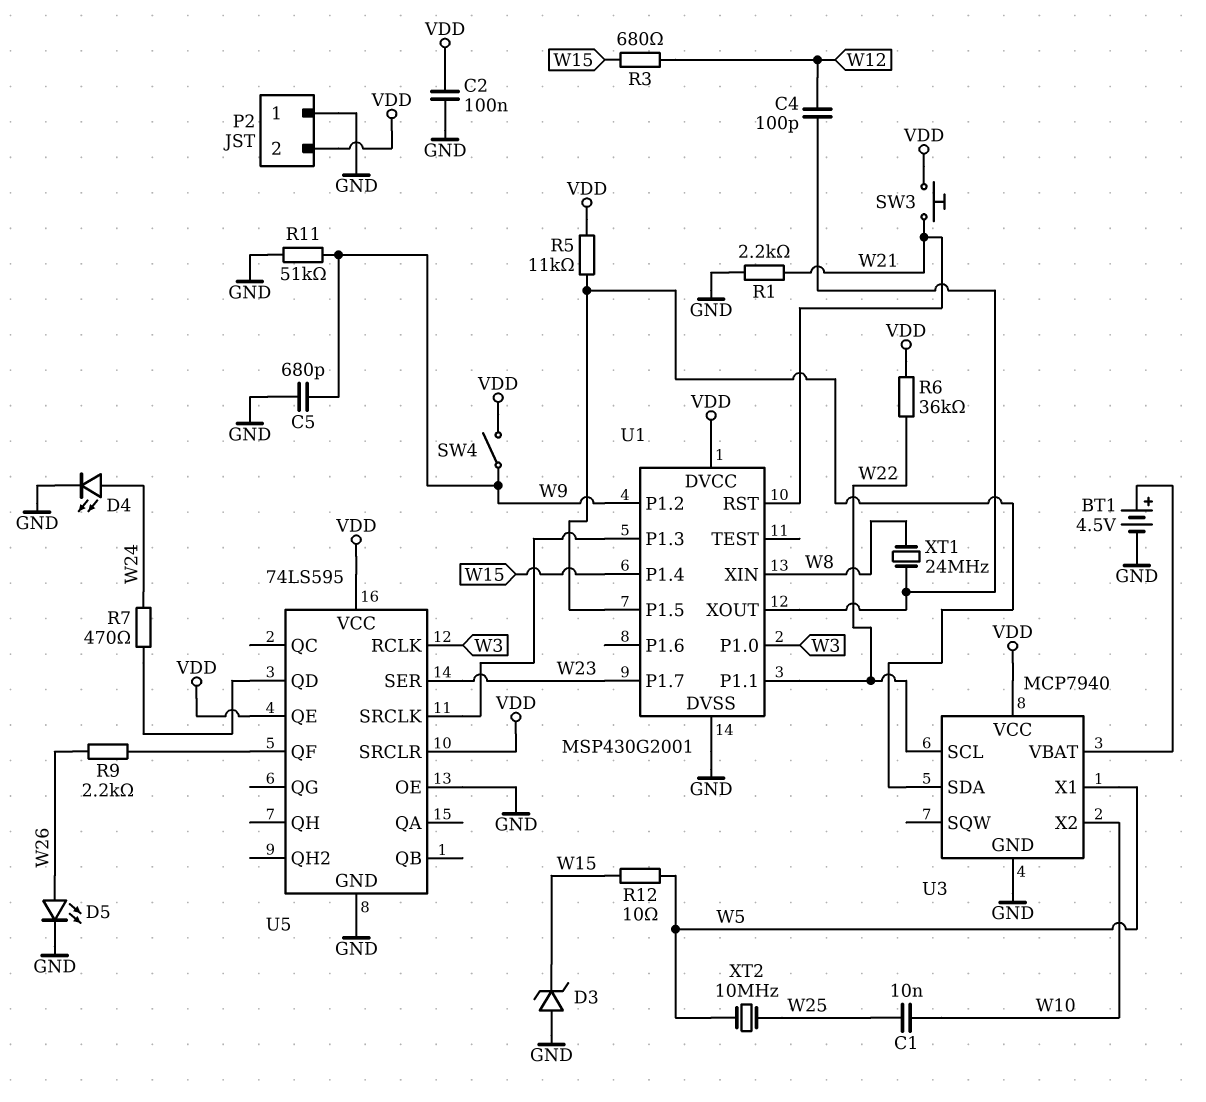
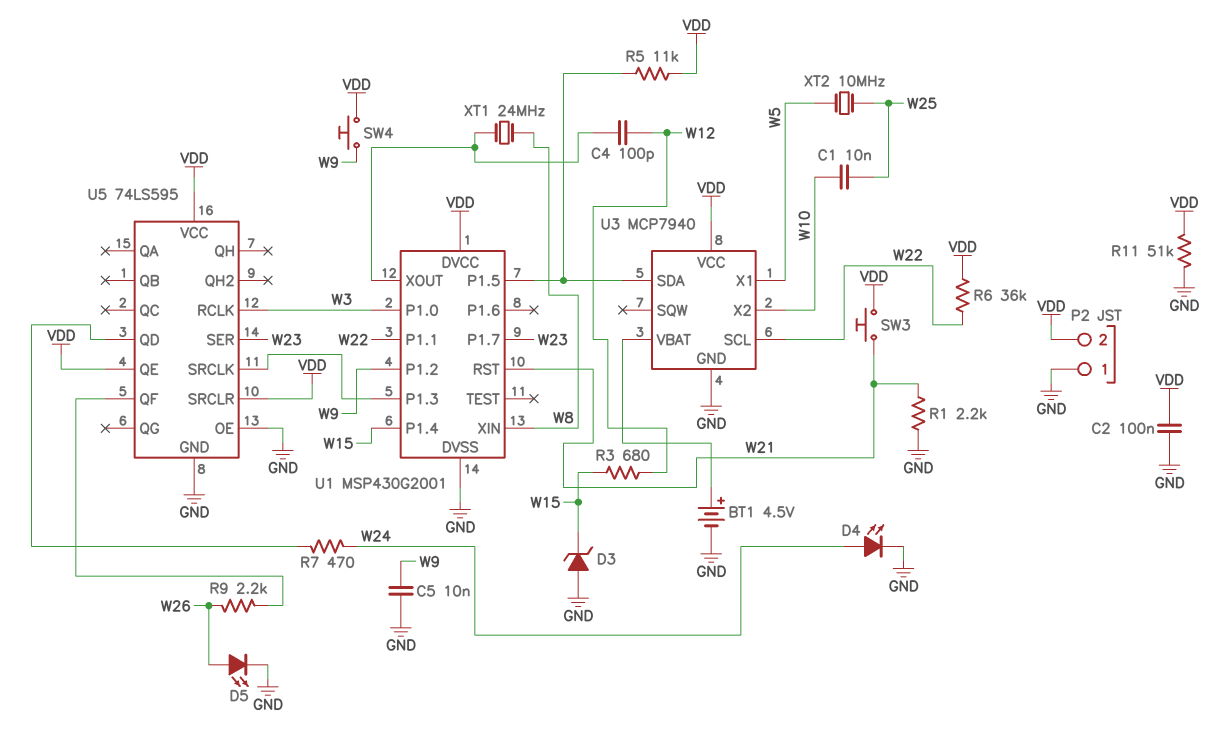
C5: 680pF (GND, W9) -> 10nF (GND, W9)
R11: 51k (GND, W9) -> 51k (GND, VDD)
R12: 10 (W5, W15) -> none
SW4: switch (VDD, W9) -> button (VDD, W9)

